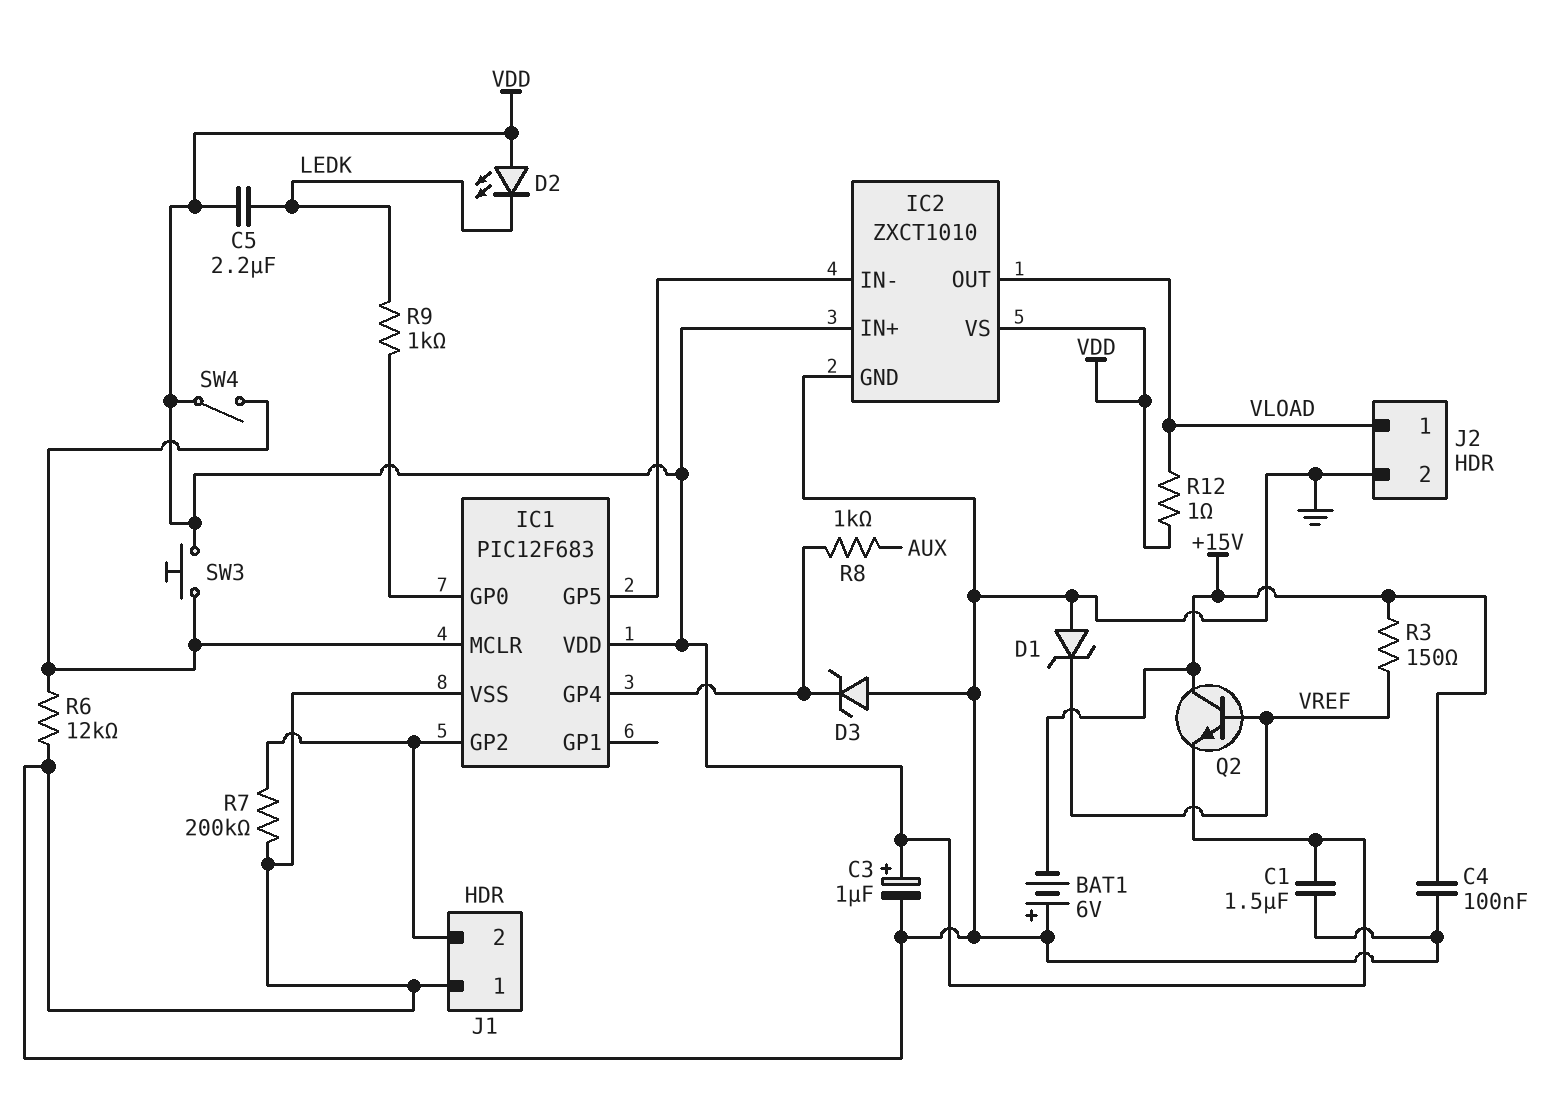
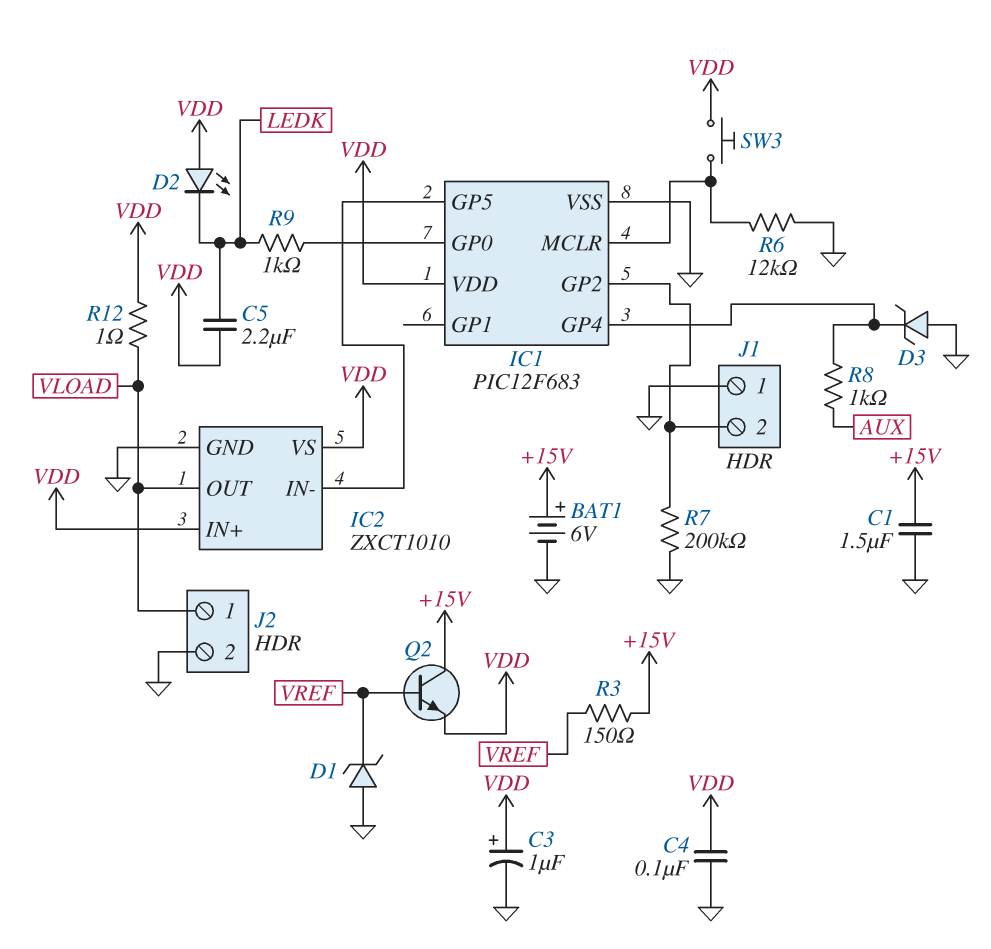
BAT1: 6V (plus GND, minus +15V) -> 6V (plus +15V, minus GND)
C1: 1.5uF (GND, VDD) -> 1.5uF (+15V, GND)
C4: 100nF (+15V, GND) -> 100nF (GND, VDD)
SW4: switch (IC1/MCLR, VDD) -> none

